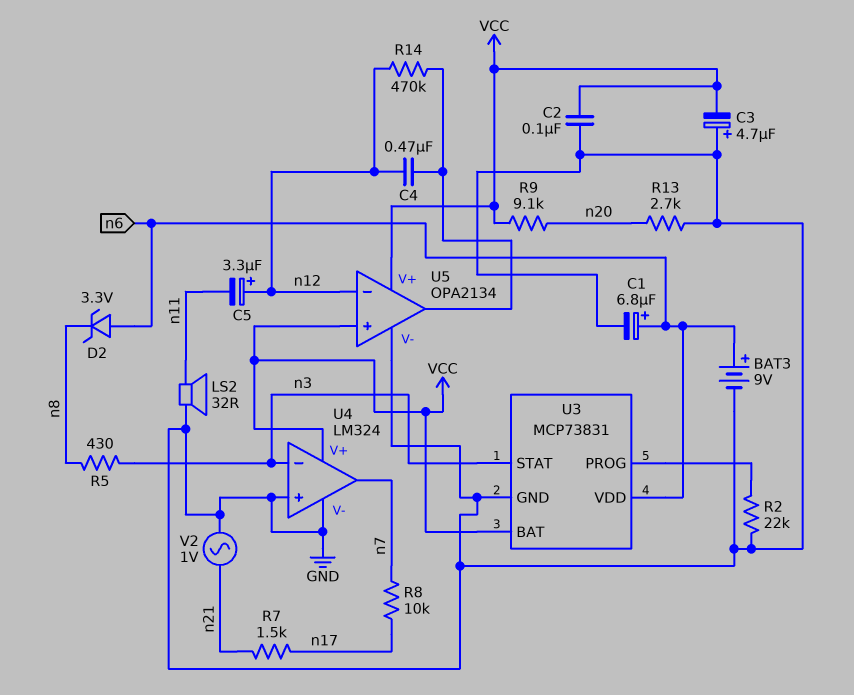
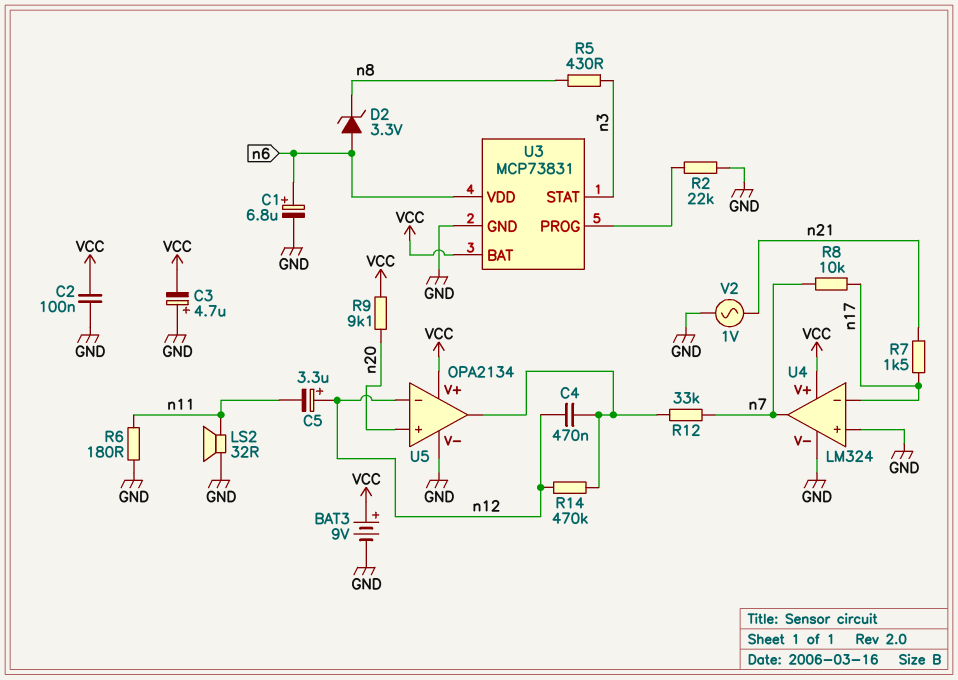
BAT3: 9V (plus n6, minus GND) -> 9V (plus VCC, minus GND)
R6: none -> 180 (GND, n11)
R12: none -> 33k (U5/out, n7)
R13: 2.7k (GND, n20) -> none
U4 pin in-: n3 -> n17
U5 pin in+: VCC -> n20

